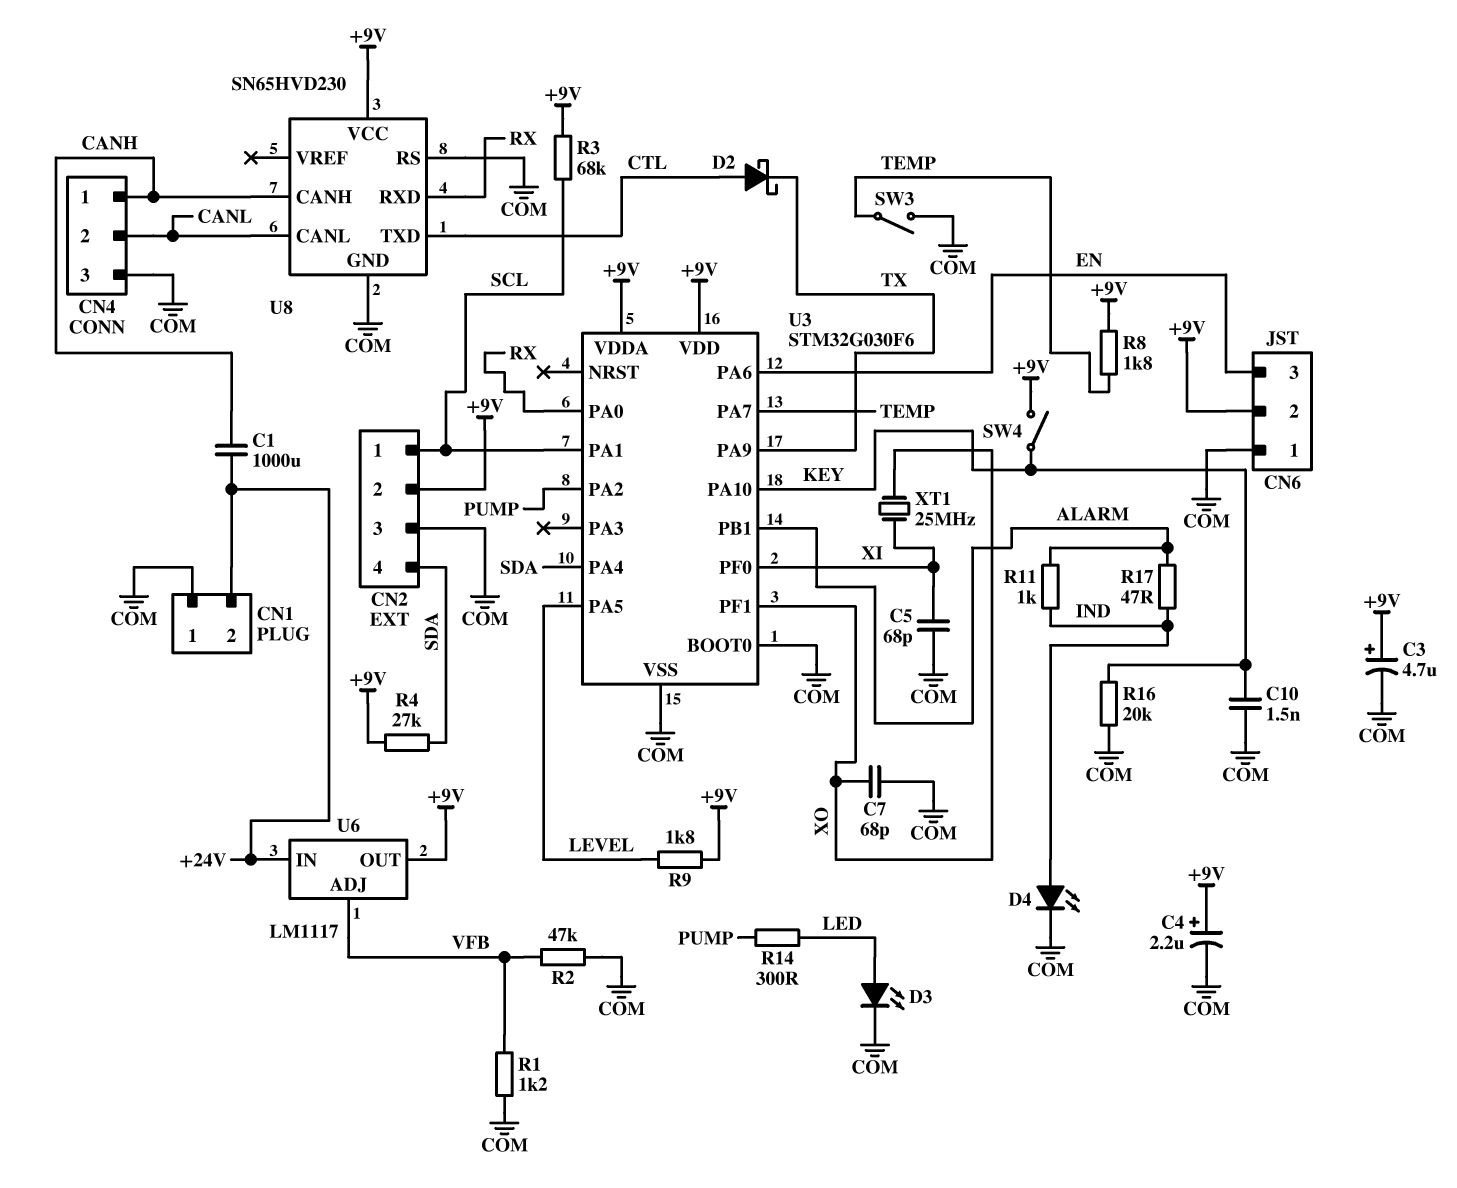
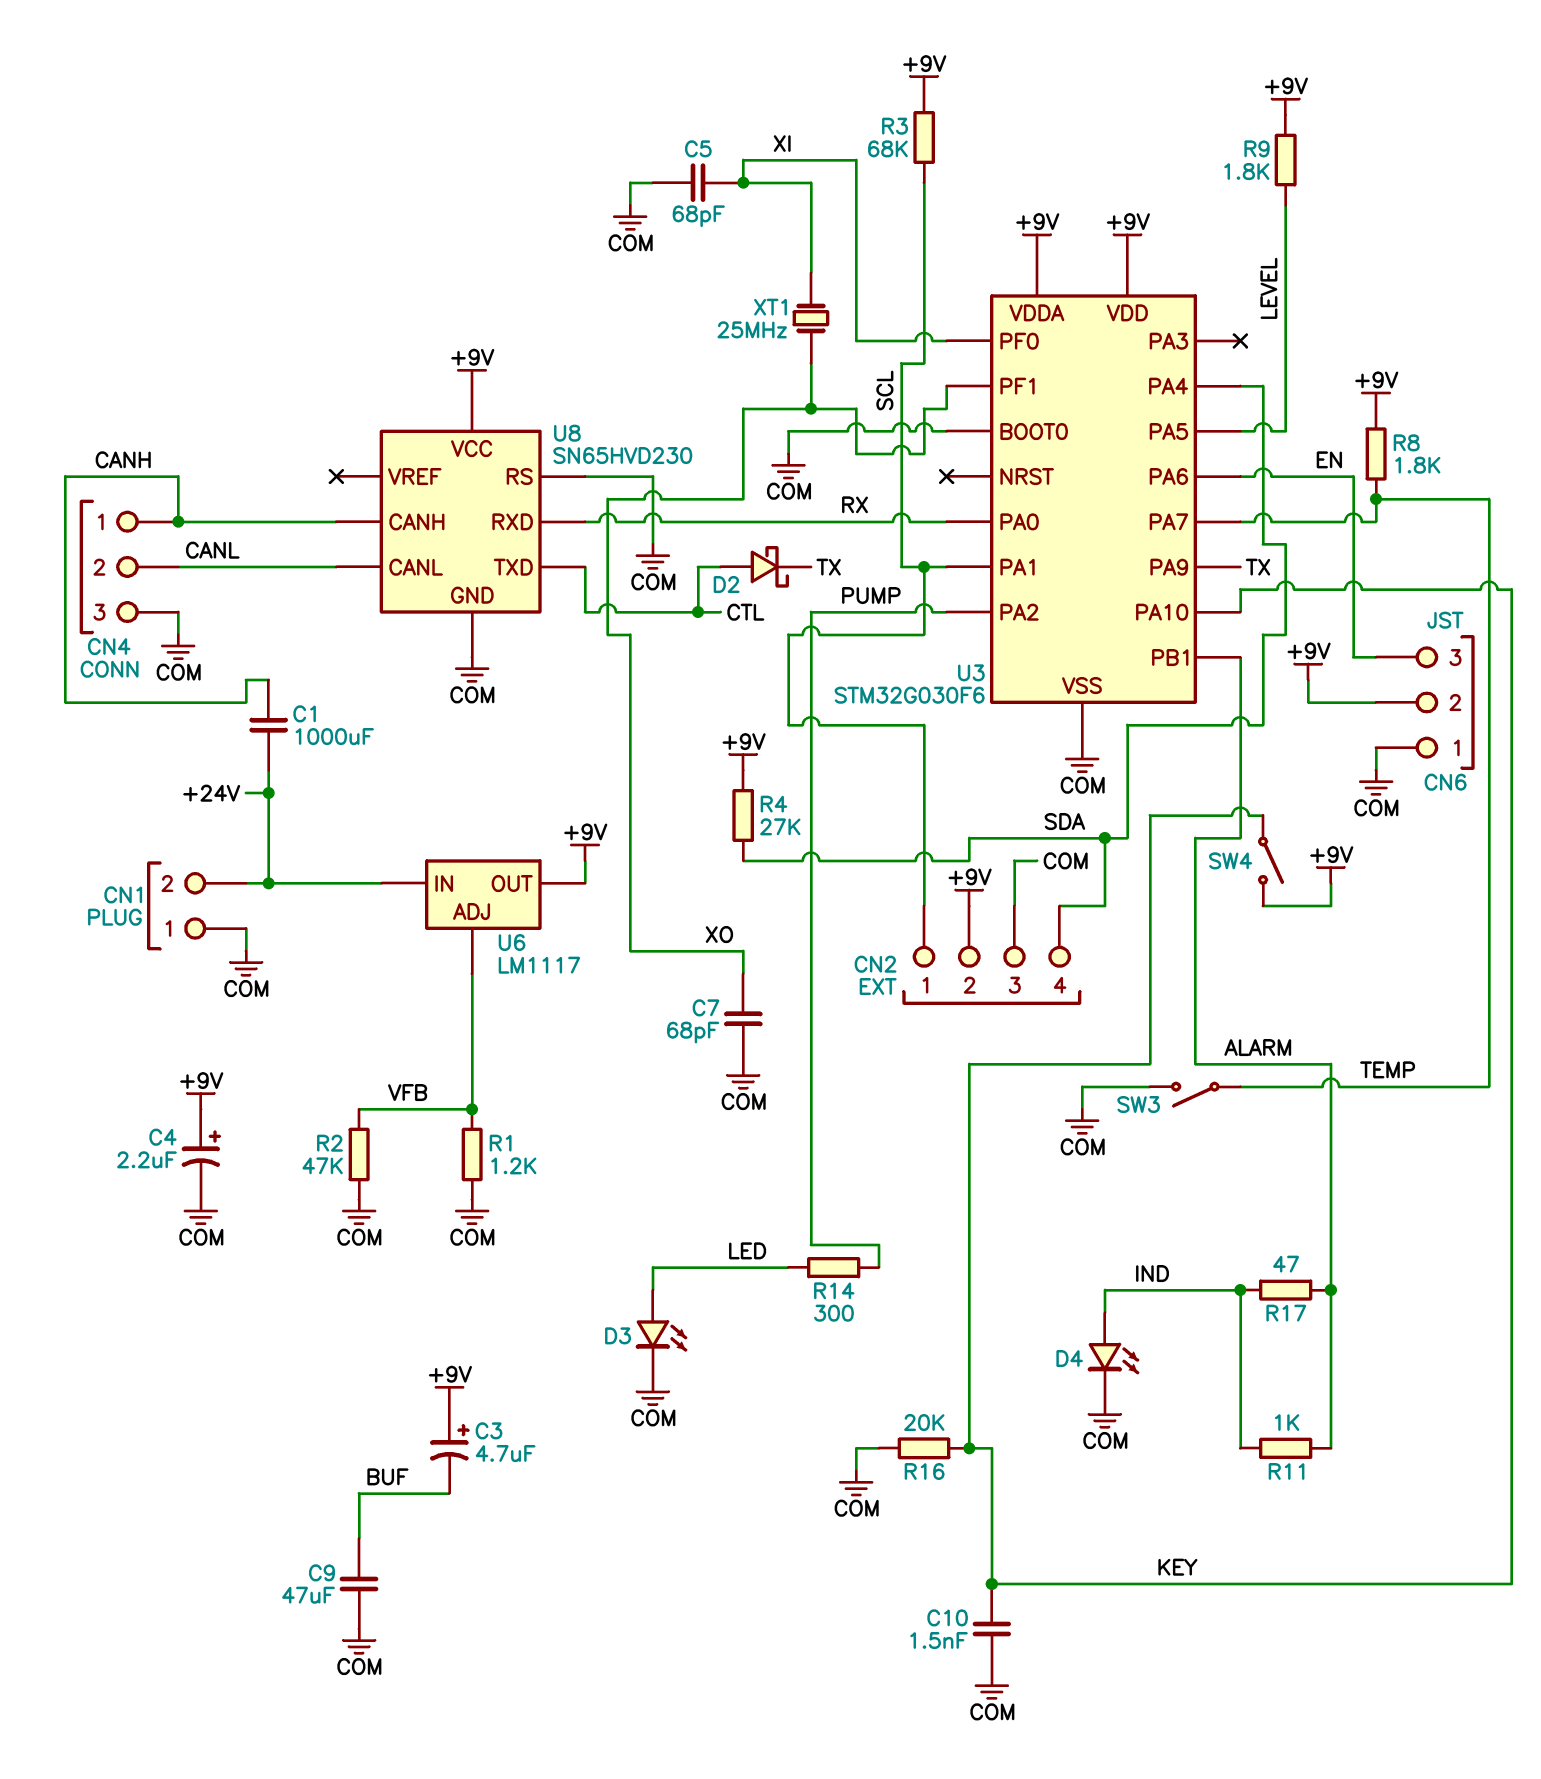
C3: 4.7uF (plus +9V, minus COM) -> 4.7uF (plus +9V, minus BUF)
C9: none -> 47uF (BUF, COM)

